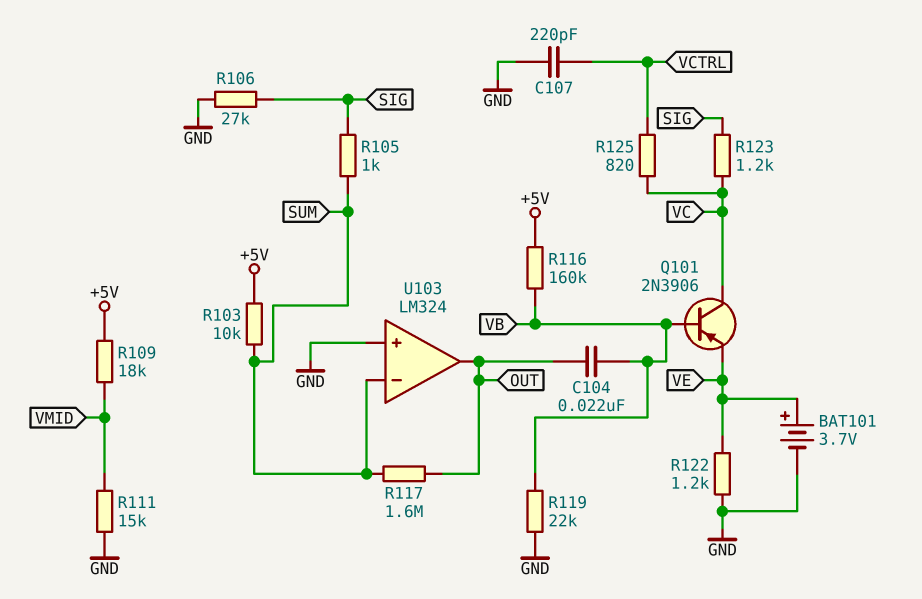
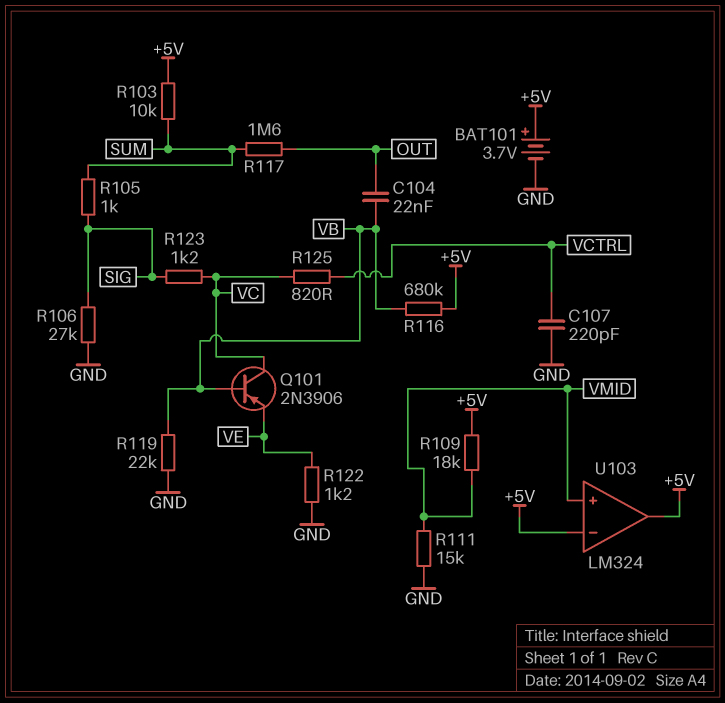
BAT101: 3.7V (plus VE, minus GND) -> 3.7V (plus +5V, minus GND)
R116: 160k (+5V, VB) -> 680k (+5V, VB)
U103 pin in+: GND -> VMID
U103 pin in-: SUM -> +5V
U103 pin out: OUT -> +5V

